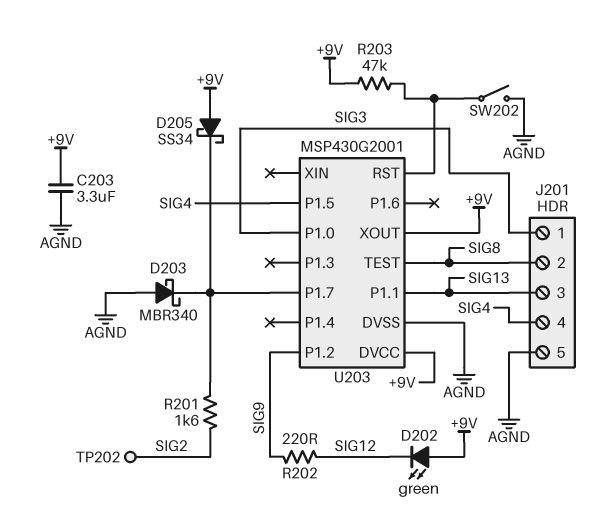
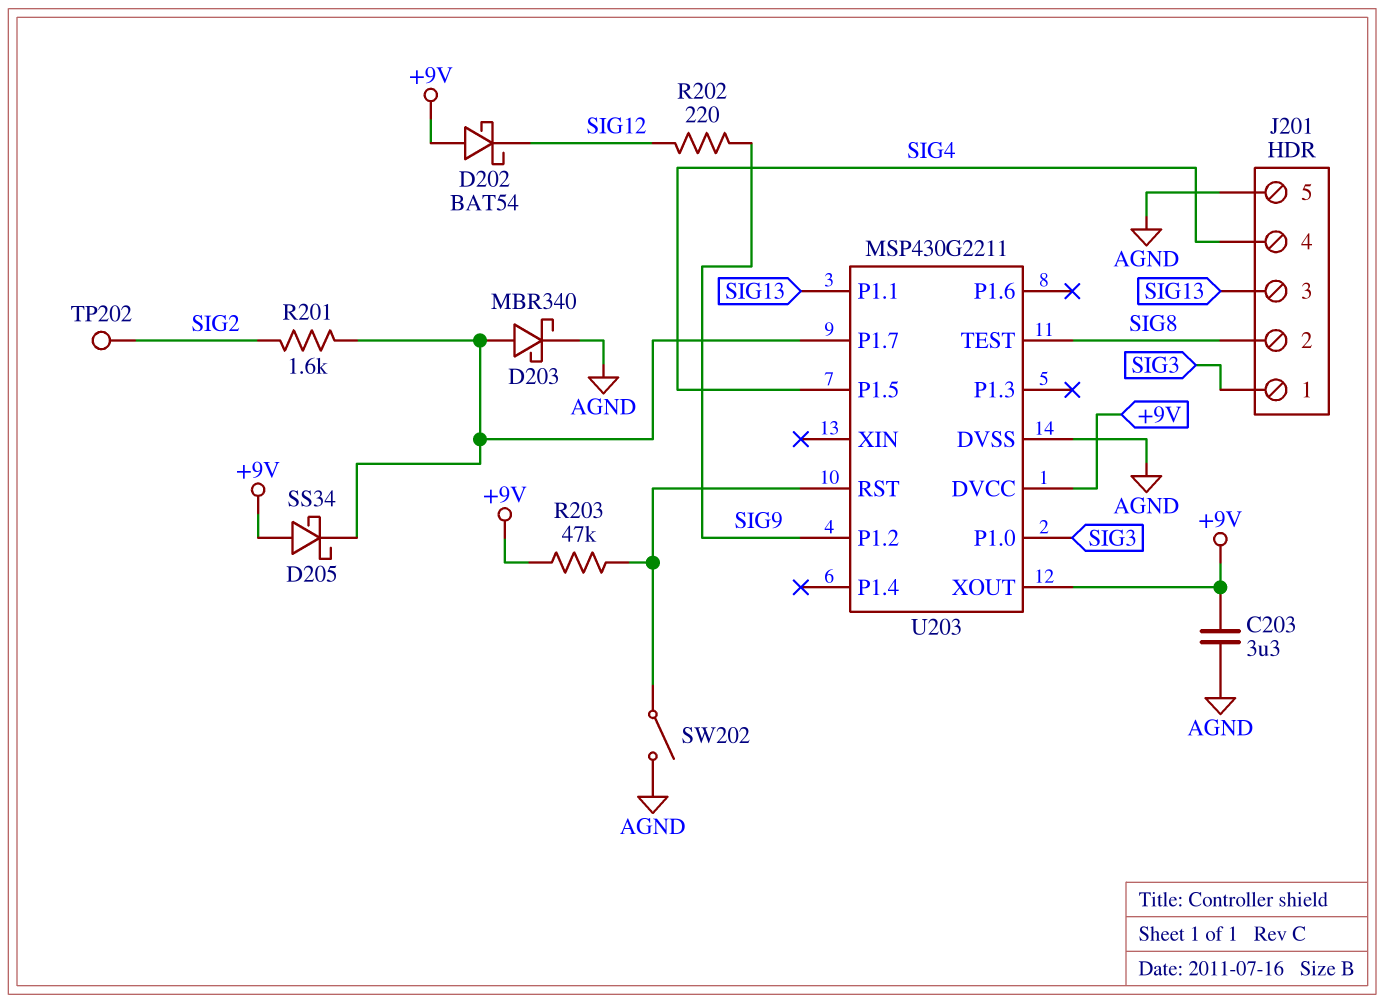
D202: LED green (A +9V, K SIG12) -> schottky BAT54 (A +9V, K SIG12)
D203: schottky MBR340 (A AGND, K U203/P1.7) -> schottky MBR340 (A U203/P1.7, K AGND)
U203: MSP430G2001 -> MSP430G2211

